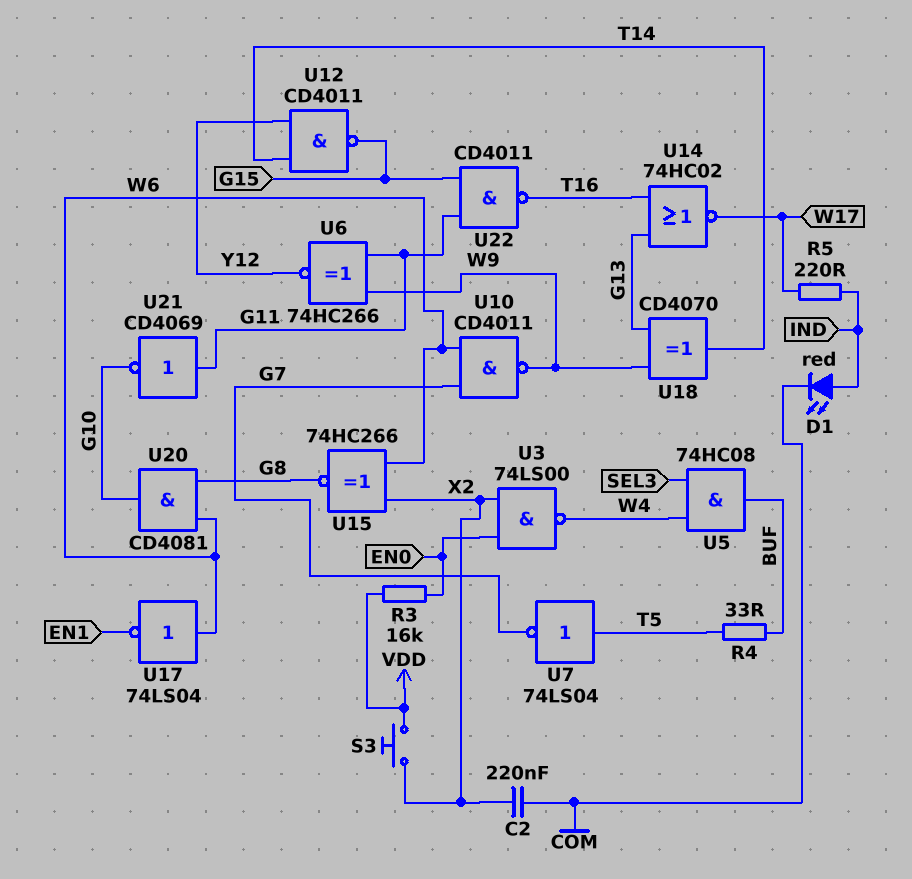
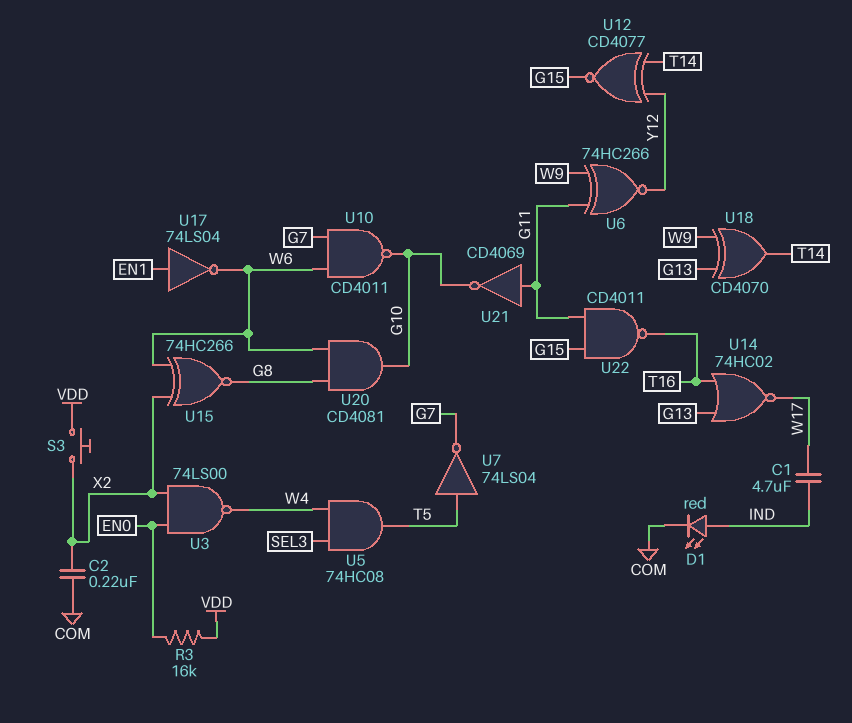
C1: none -> 4.7uF (IND, W17)
R4: 33 (BUF, T5) -> none
R5: 220 (IND, W17) -> none
U5: AND 74HC08 (in SEL3, in W4, out BUF) -> AND 74HC08 (in SEL3, in W4, out T5)
U10: NAND CD4011 (in G7, in W6, out W9) -> NAND CD4011 (in G7, in W6, out G10)
U12: NAND CD4011 (in T14, in Y12, out G15) -> XNOR CD4077 (in T14, in Y12, out G15)
U17: NOT 74LS04 (in W6, out EN1) -> NOT 74LS04 (in EN1, out W6)

